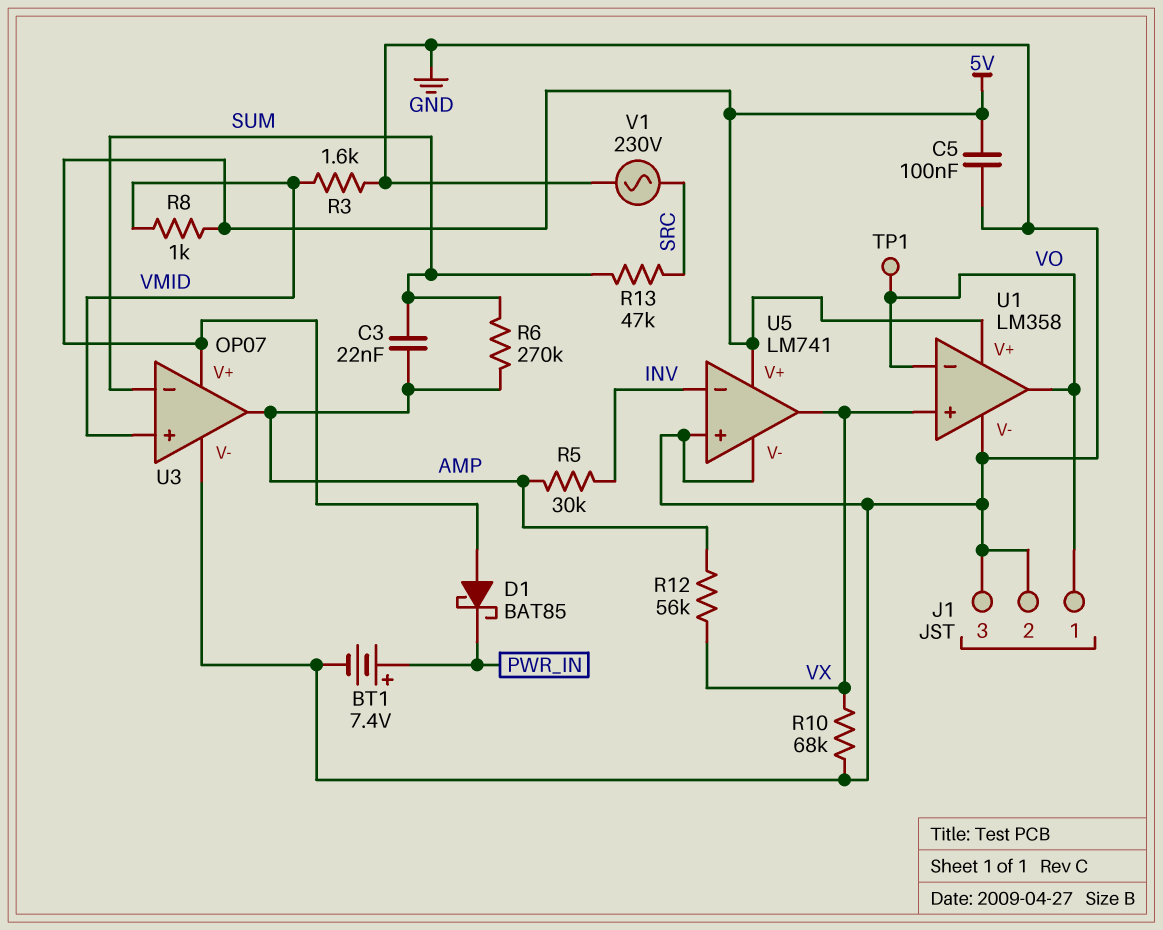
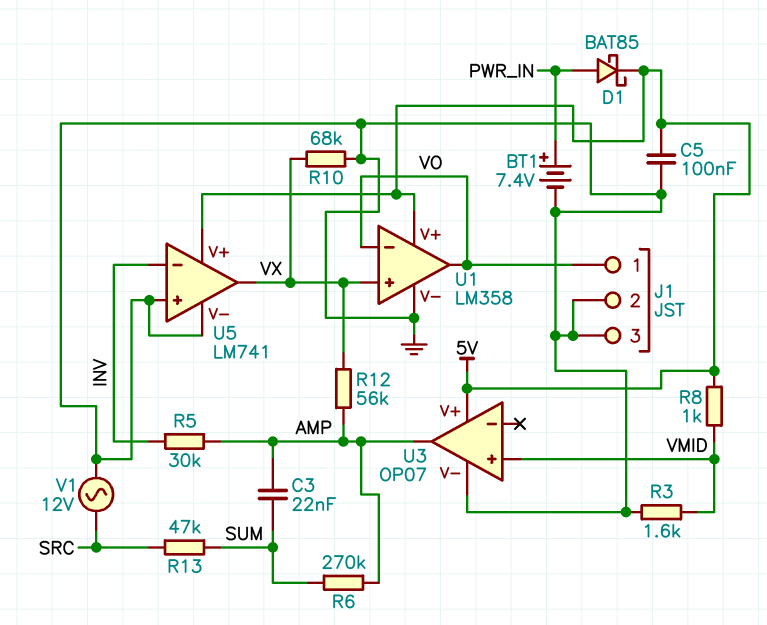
D1: schottky BAT85 (A 5V, K PWR_IN) -> schottky BAT85 (A PWR_IN, K 5V)
TP1: test point (VO) -> none
U3 pin in-: SUM -> none
V1: AC 230V (GND, SRC) -> AC 12V (GND, SRC)

